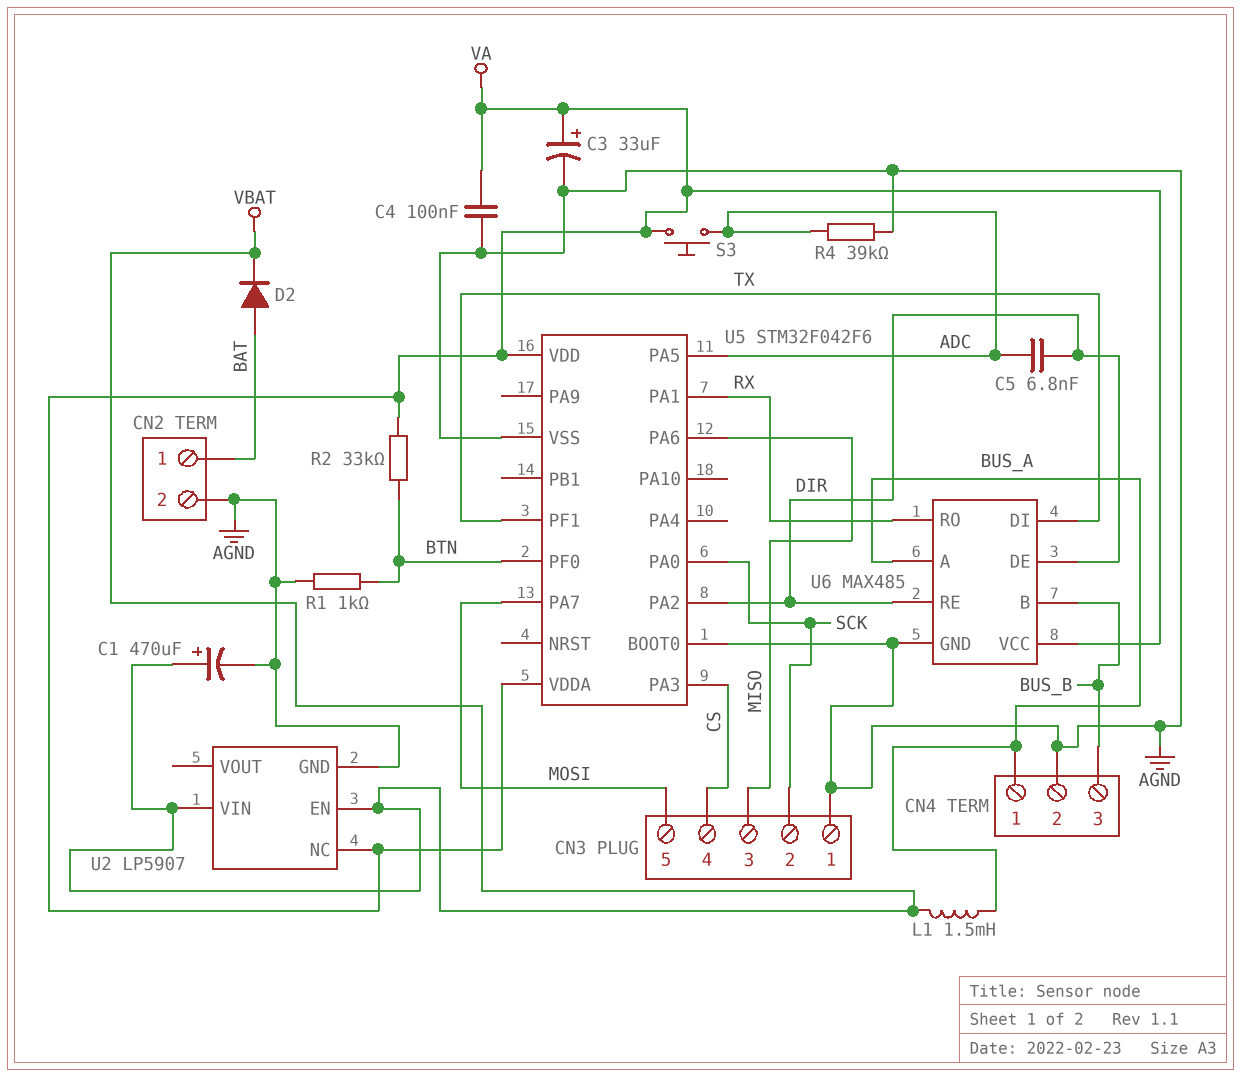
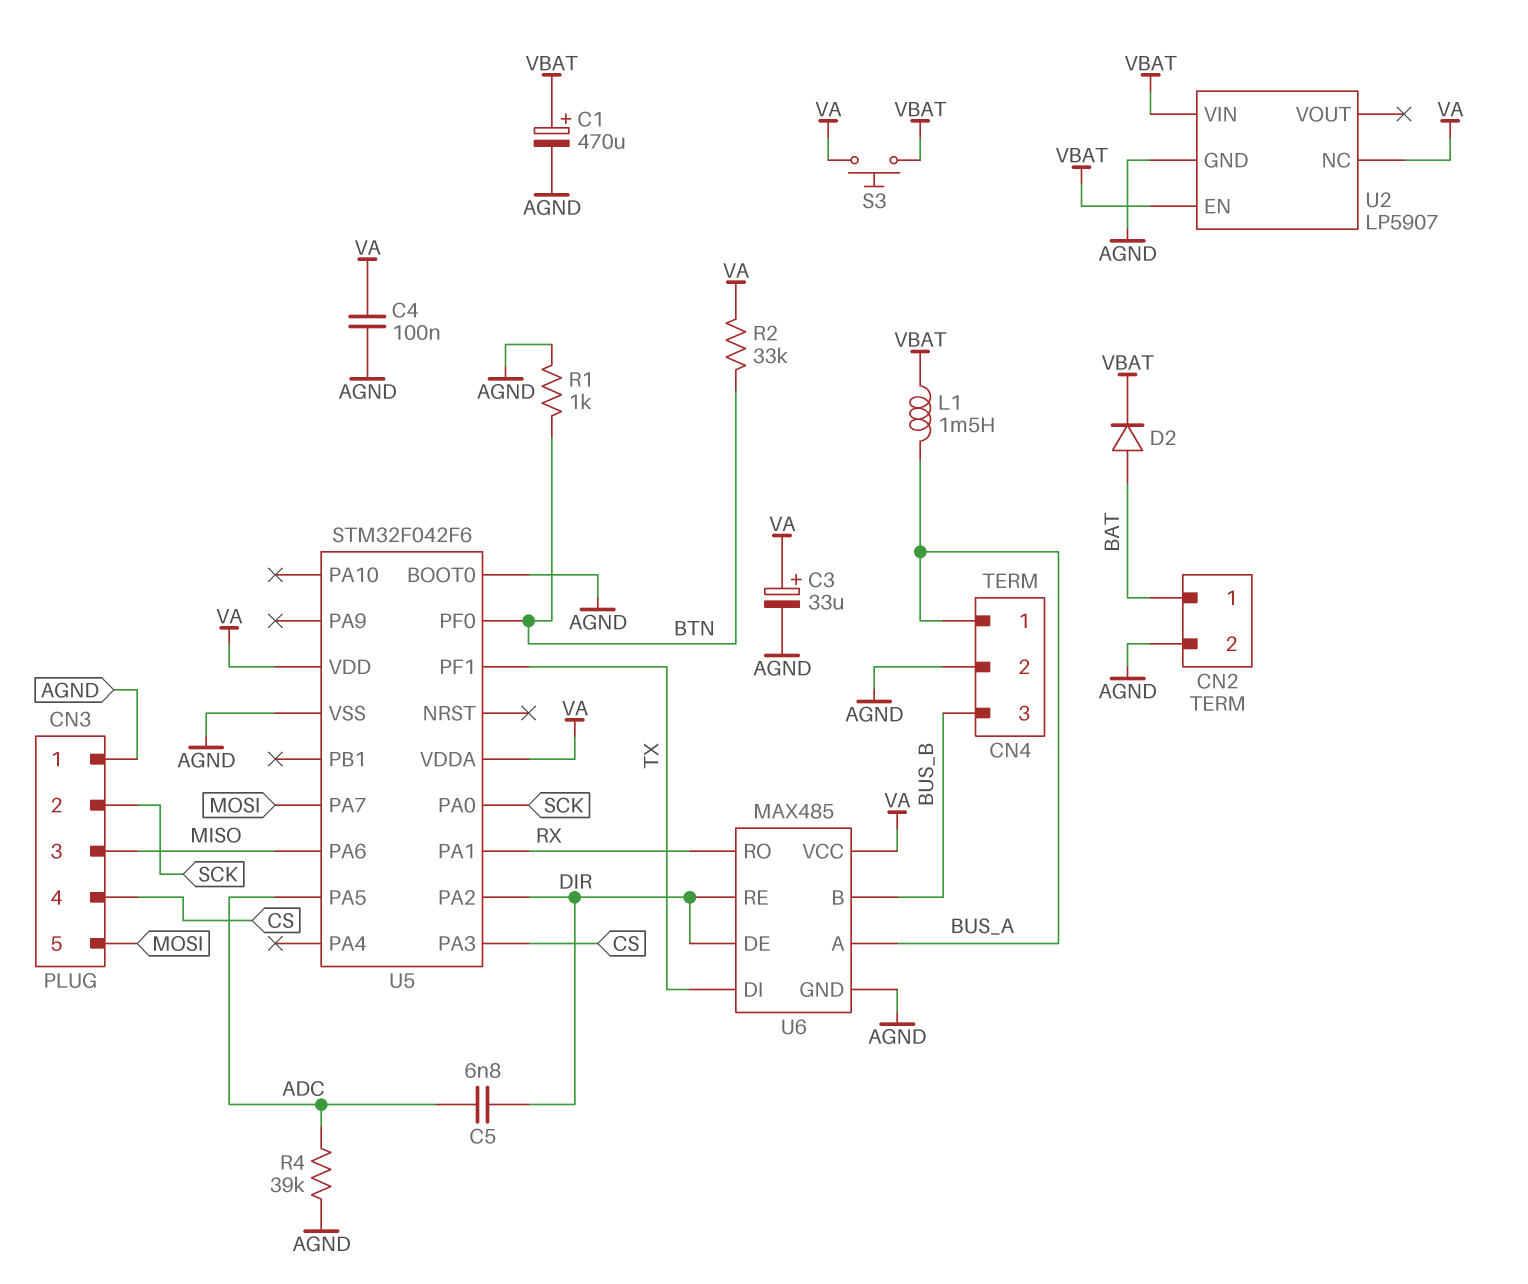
S3: button (ADC, VA) -> button (VA, VBAT)

